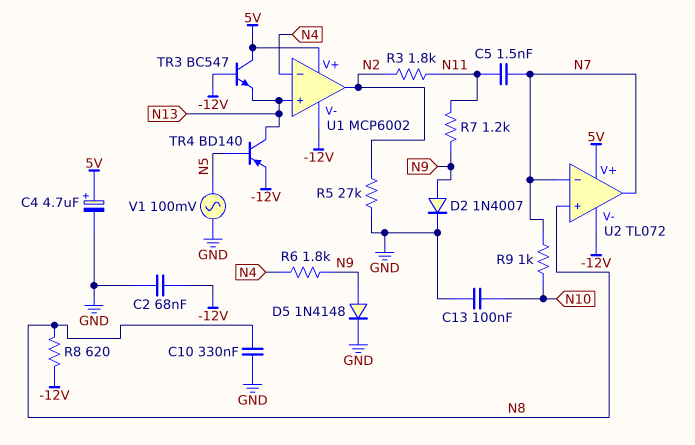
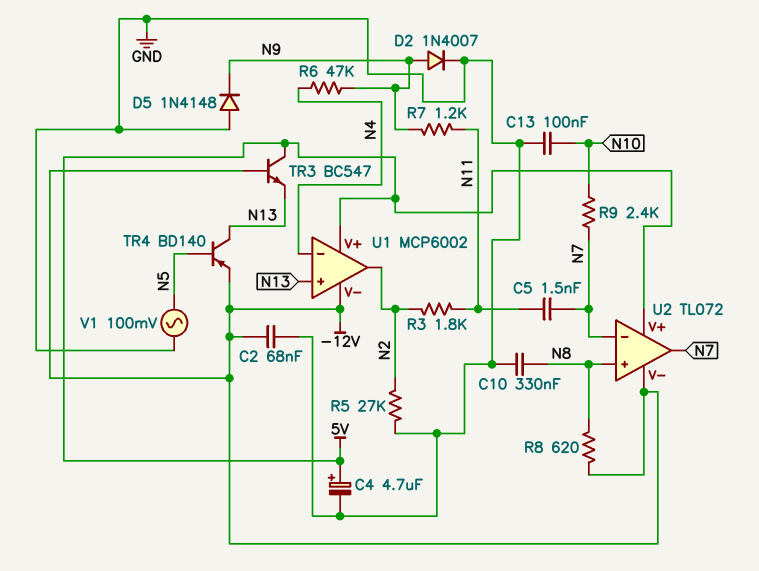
D5: diode 1N4148 (A N9, K GND) -> diode 1N4148 (A GND, K N9)
R6: 1.8k (N4, N9) -> 47k (N4, N9)
R9: 1k (N7, N10) -> 2.4k (N7, N10)

